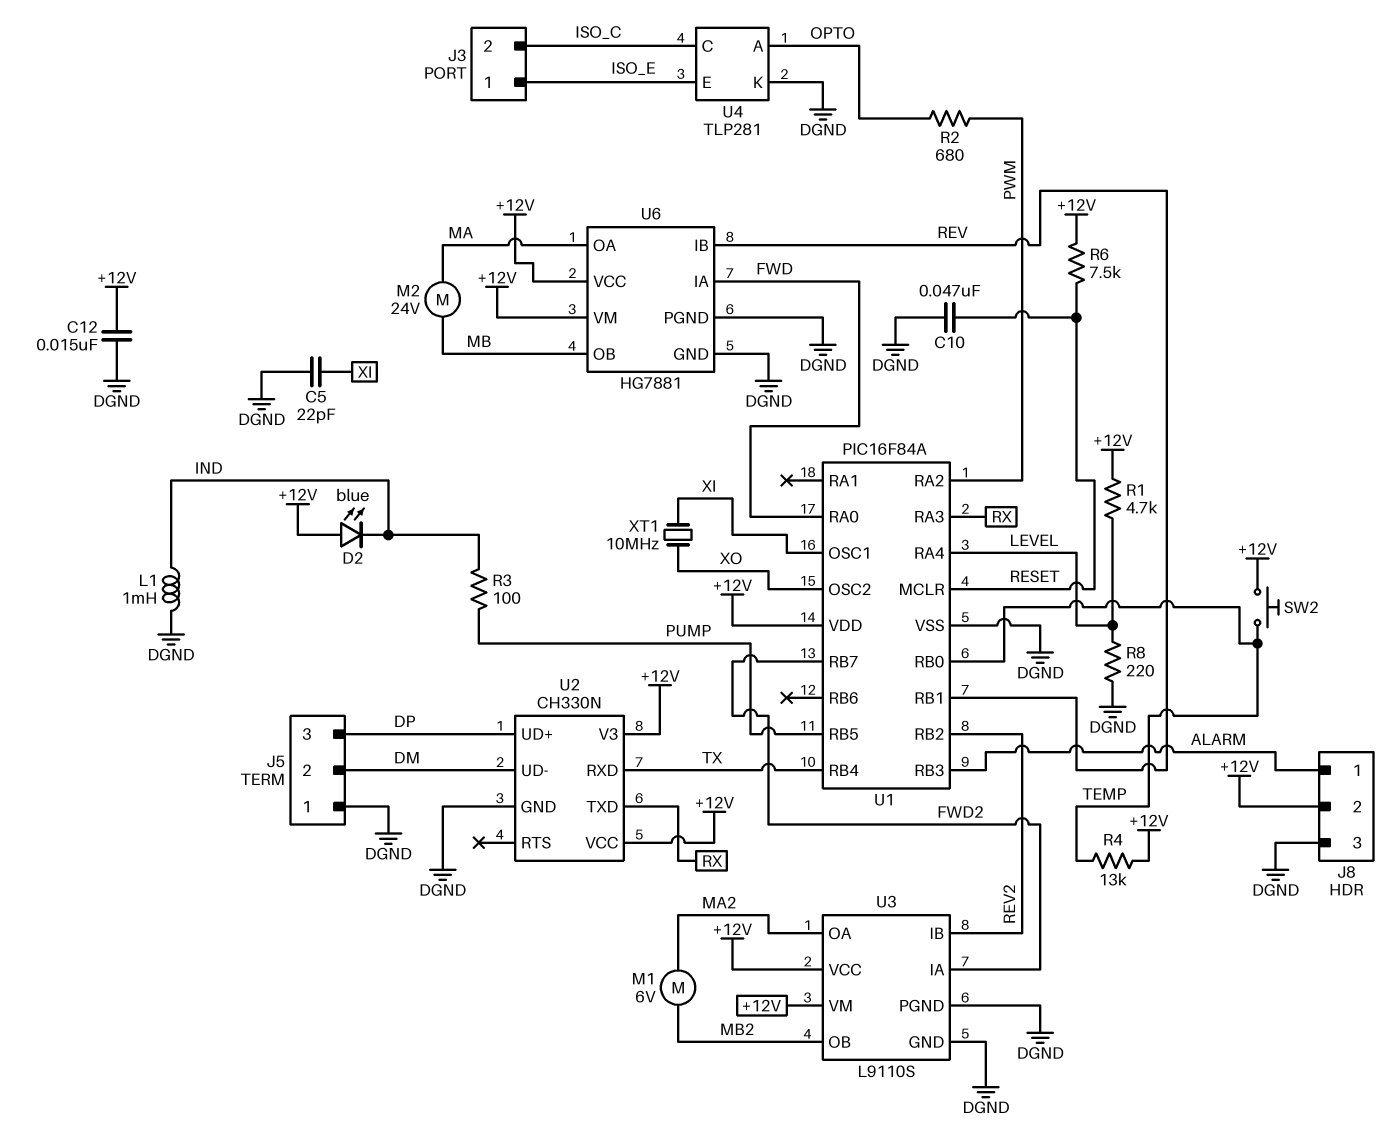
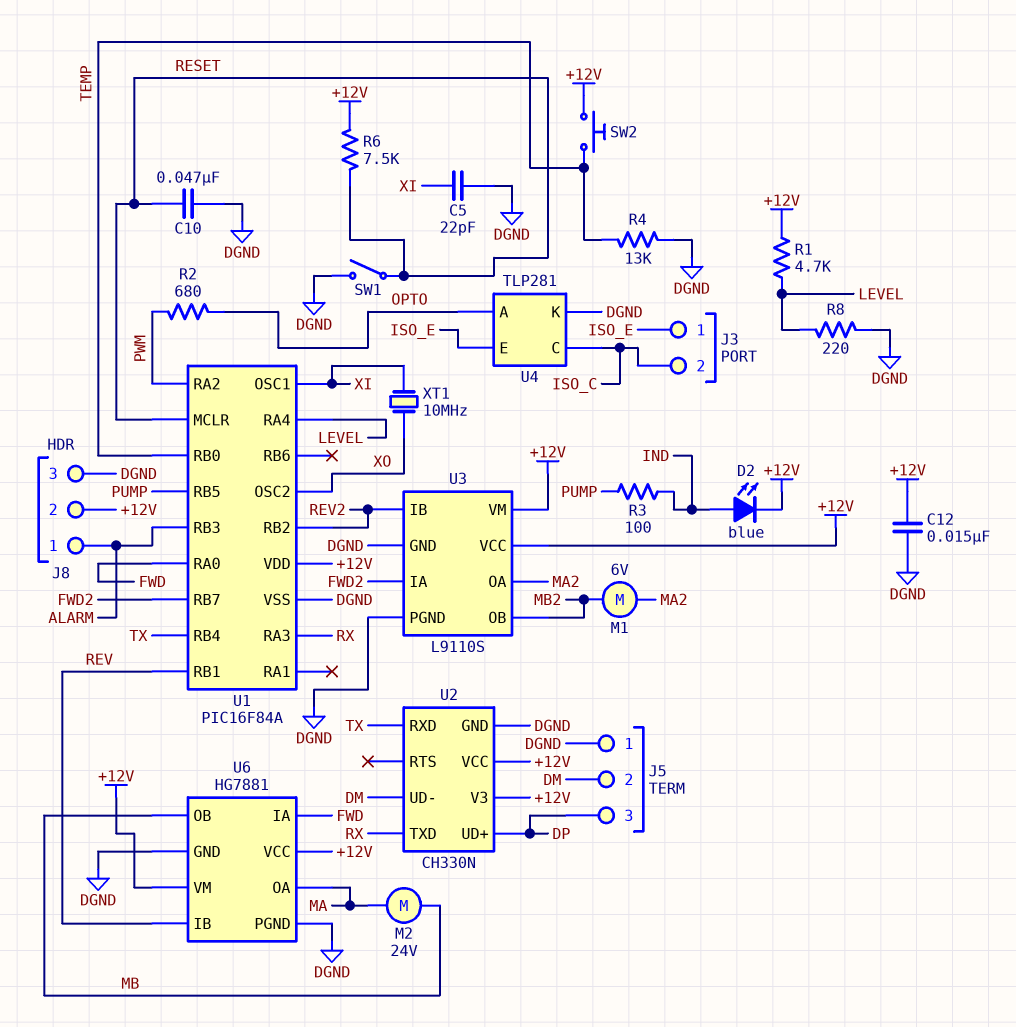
D2: LED blue (A +12V, K IND) -> LED blue (A IND, K +12V)
L1: 1mH (DGND, IND) -> none
R4: 13k (+12V, TEMP) -> 13k (DGND, TEMP)
SW1: none -> switch (DGND, RESET)

